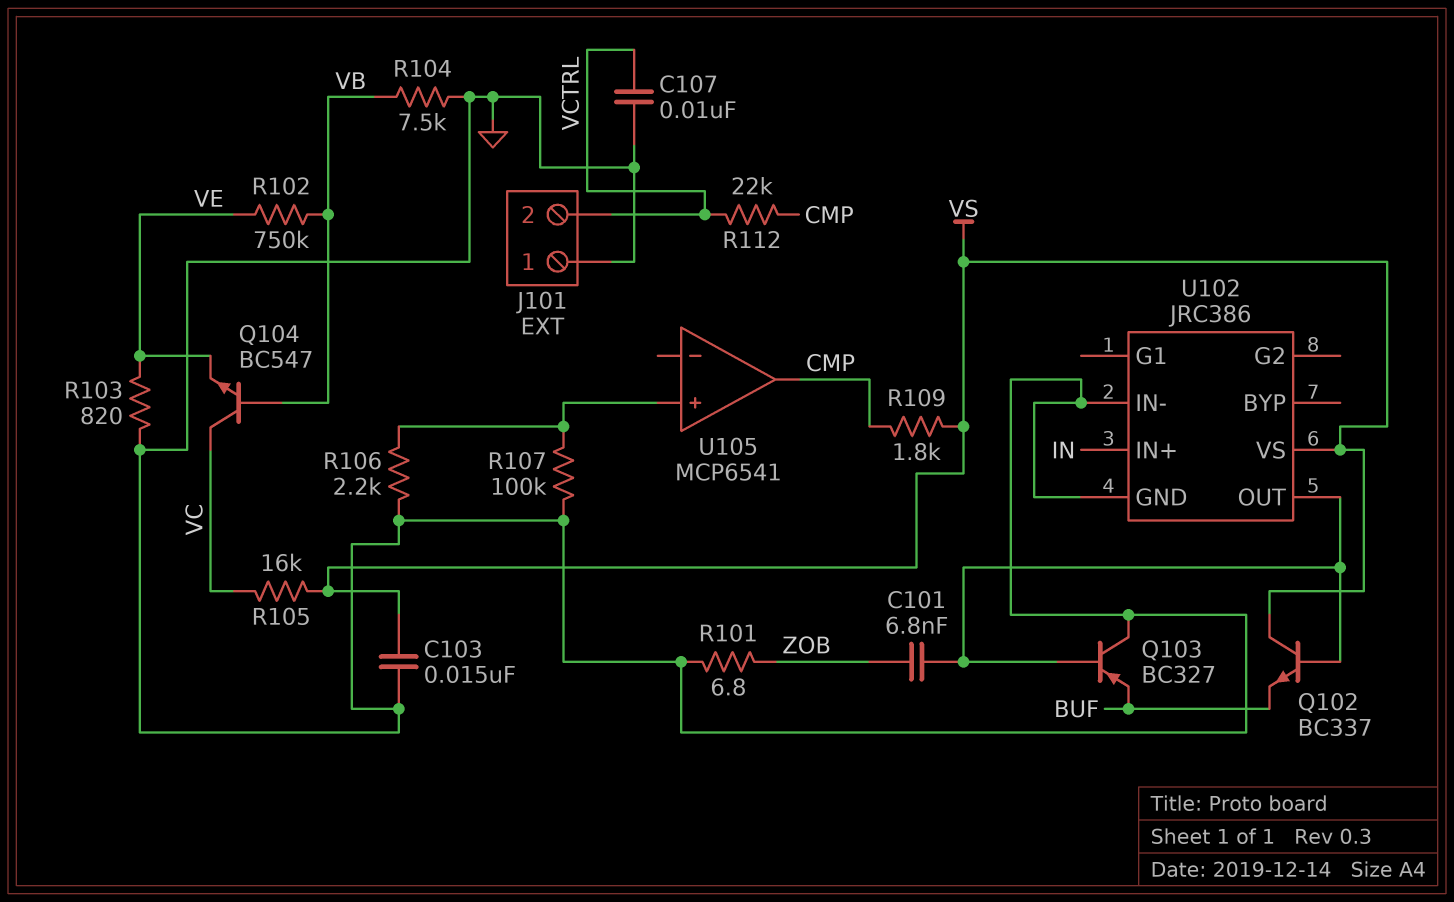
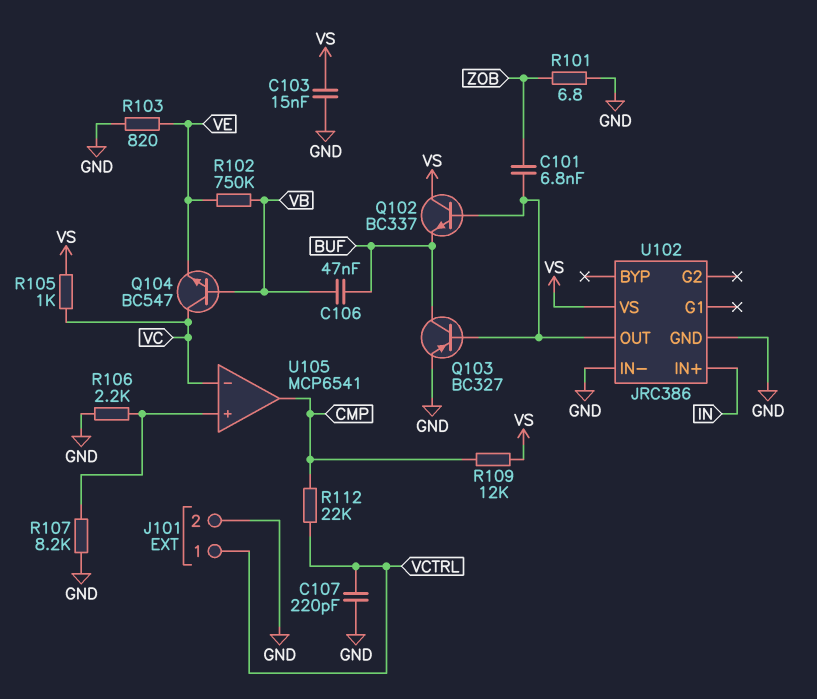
C106: none -> 47nF (BUF, VB)
C107: 10nF (GND, VCTRL) -> 220pF (GND, VCTRL)
J101 pin 1: GND -> VCTRL
J101 pin 2: VCTRL -> GND
Q103: PNP BC327 (B U102/OUT, C GND, E BUF) -> PNP BC327 (B U102/OUT, C BUF, E GND)
R104: 7.5k (GND, VB) -> none
R105: 16k (VC, VS) -> 1k (VC, VS)
R107: 100k (GND, U105/in+) -> 8.2k (GND, U105/in+)
R109: 1.8k (CMP, VS) -> 12k (CMP, VS)
U105 pin in-: none -> VC

